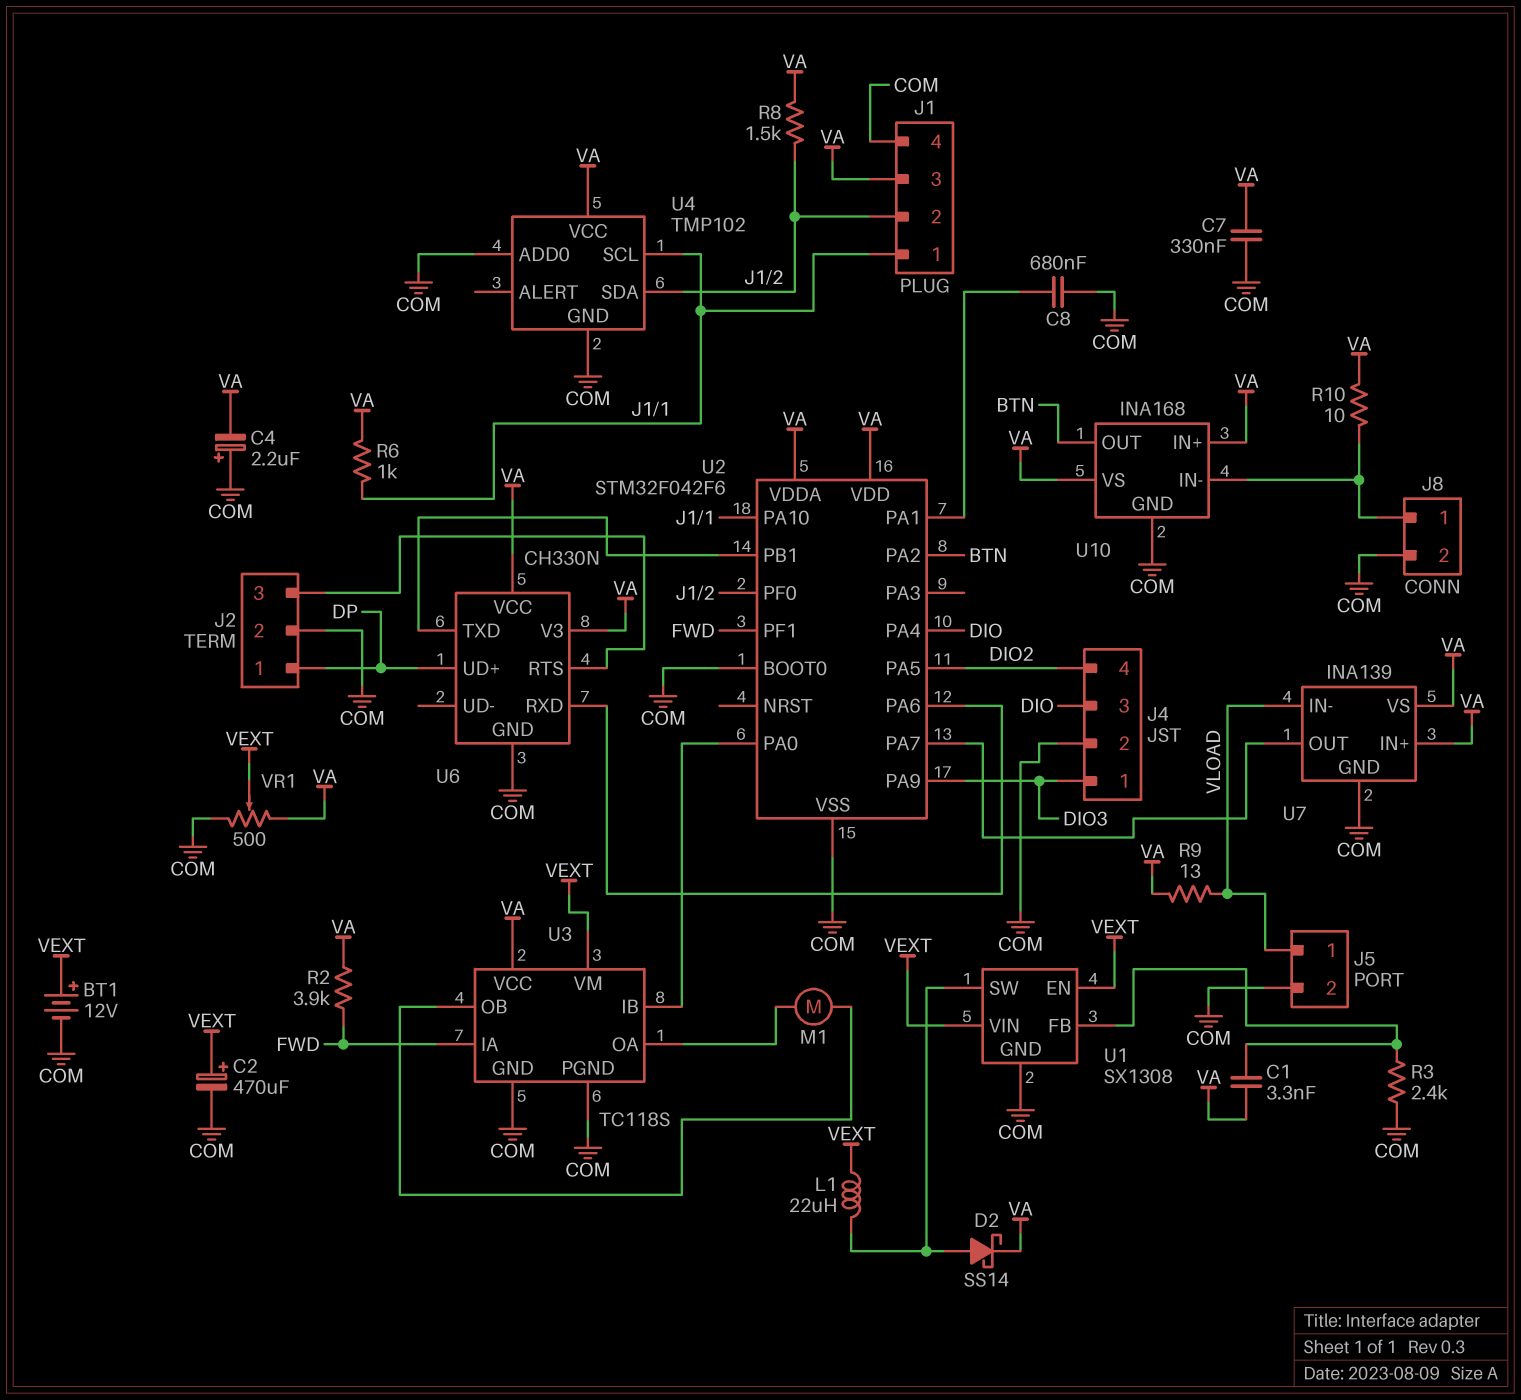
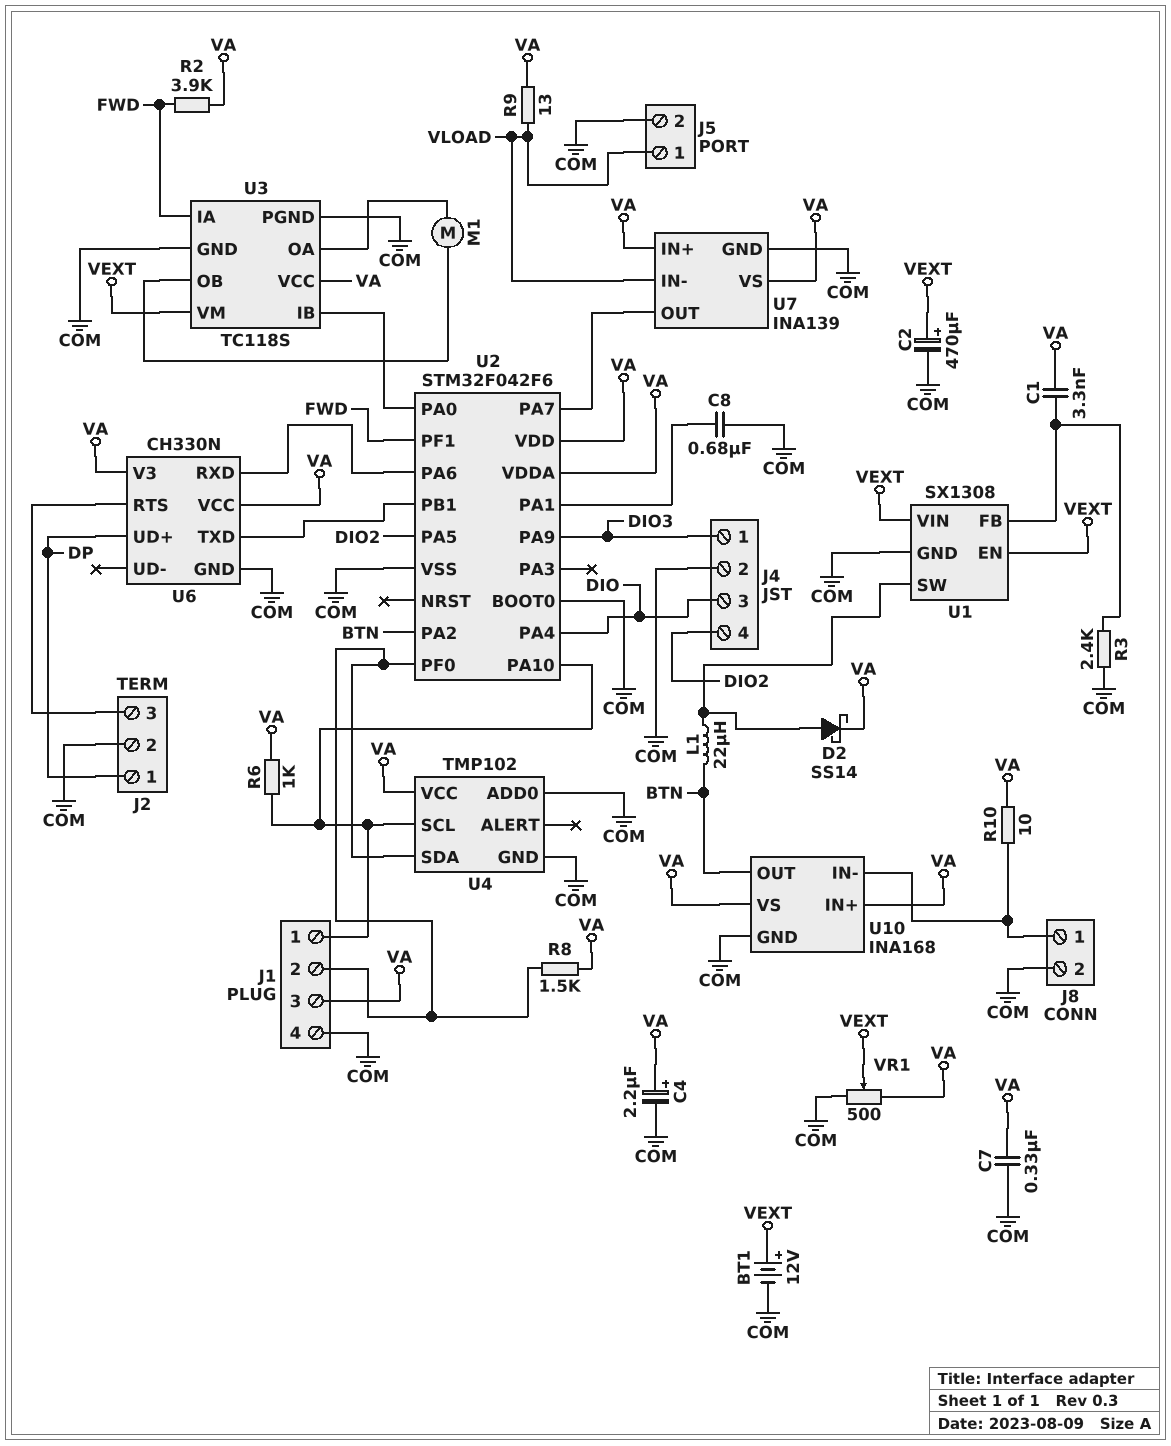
C4: 2.2uF (plus COM, minus VA) -> 2.2uF (plus VA, minus COM)
L1: 22uH (U1/SW, VEXT) -> 22uH (BTN, U1/SW)

